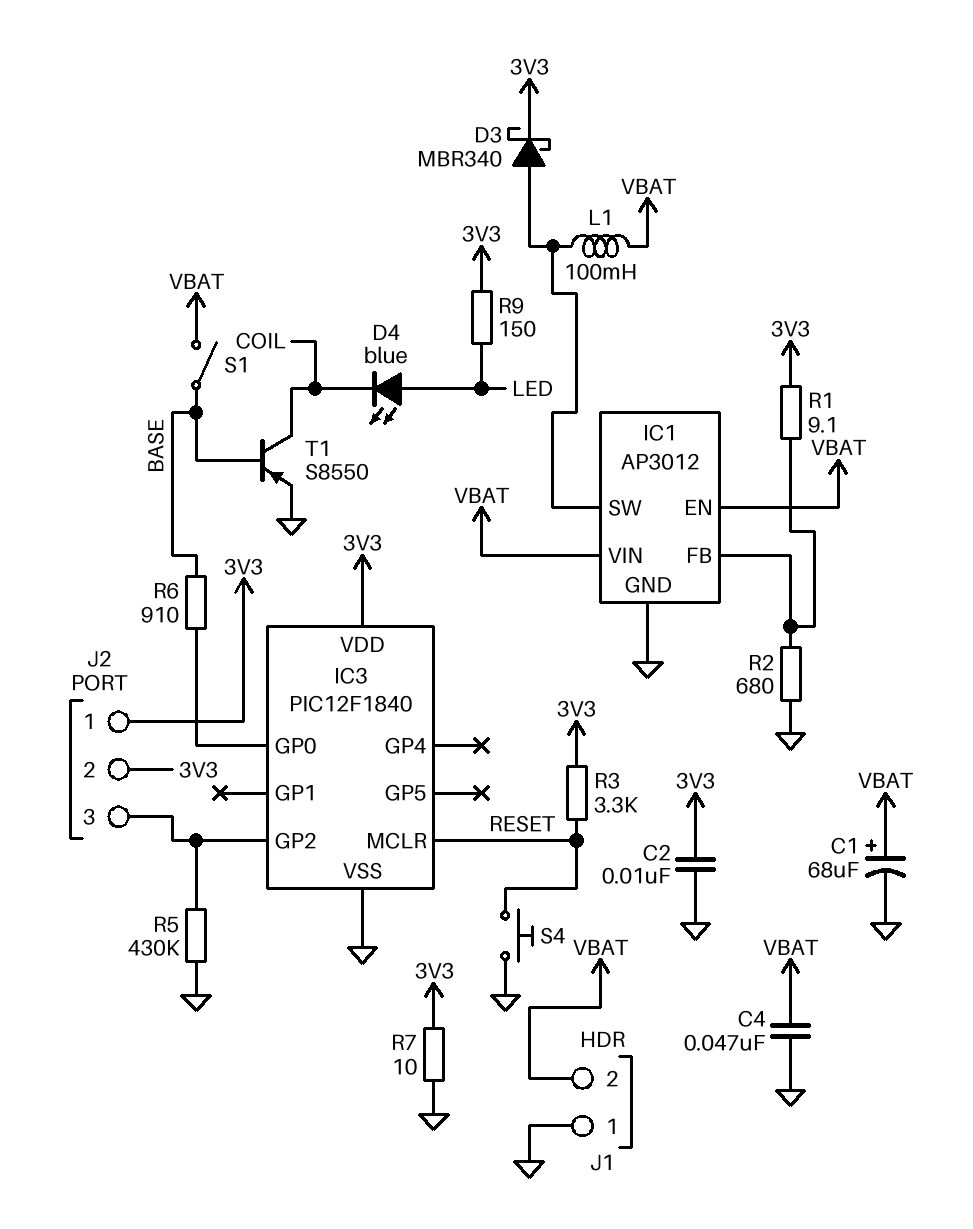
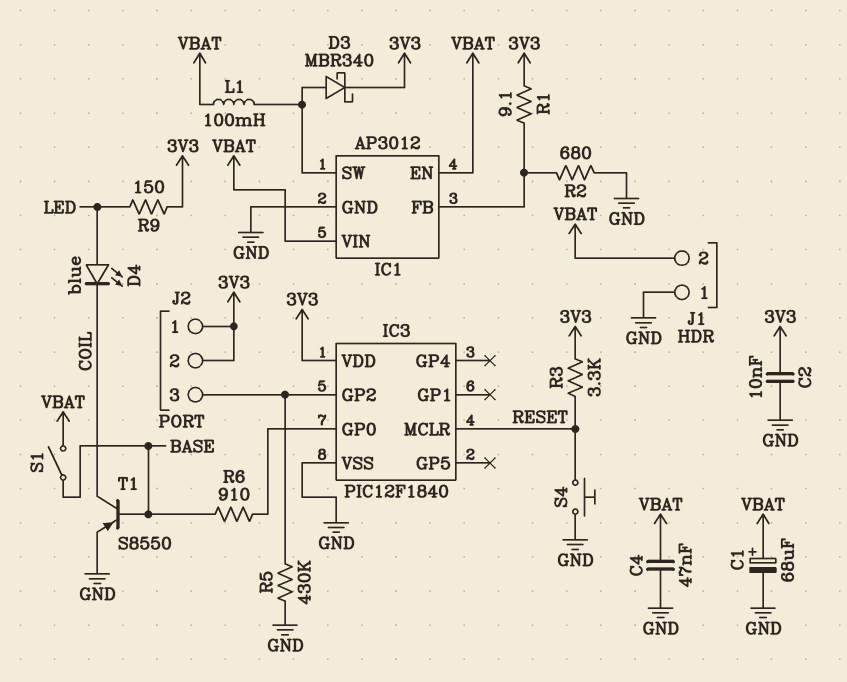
R7: 10 (3V3, GND) -> none

